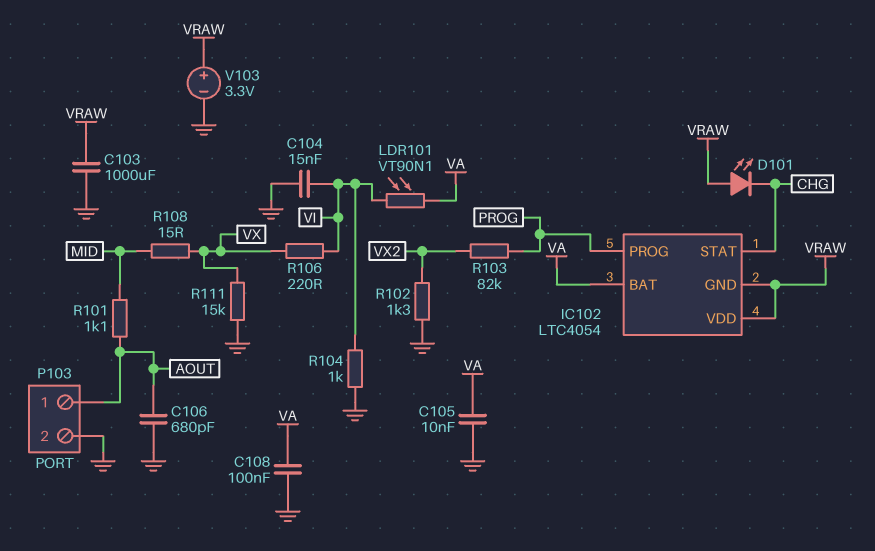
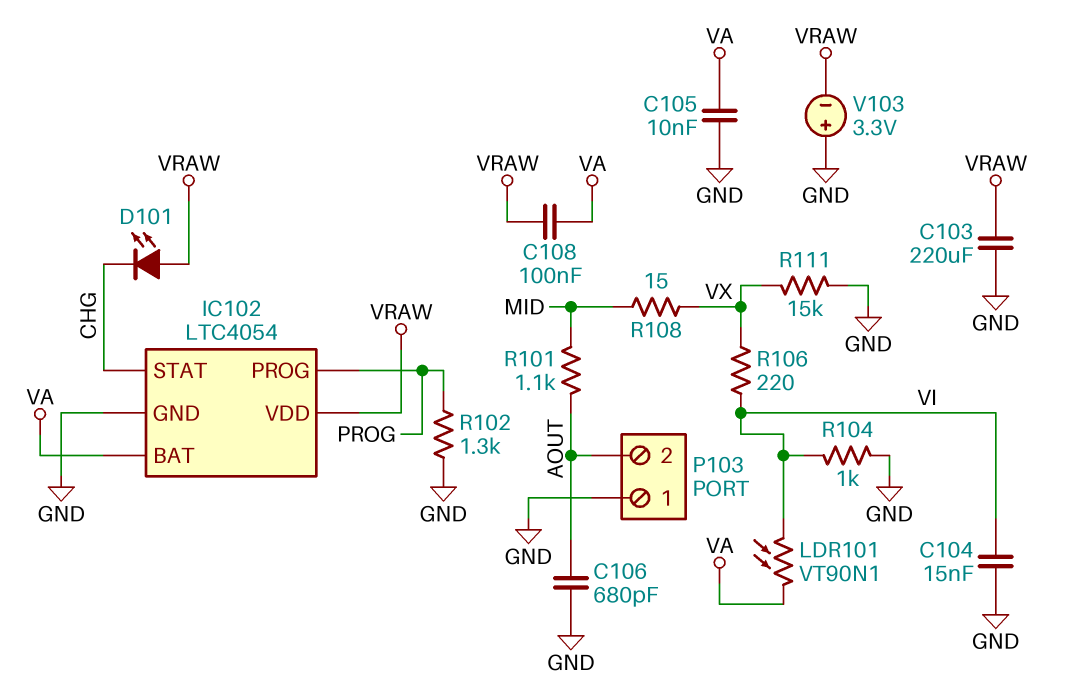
C103: 1000uF (GND, VRAW) -> 220uF (GND, VRAW)
C108: 100nF (GND, VA) -> 100nF (VA, VRAW)
IC102 pin GND: VRAW -> GND
P103 pin 1: AOUT -> GND
P103 pin 2: GND -> AOUT
R102: 1.3k (GND, VX2) -> 1.3k (GND, PROG)
R103: 82k (PROG, VX2) -> none
V103: 3.3V (plus VRAW, minus GND) -> 3.3V (plus GND, minus VRAW)

